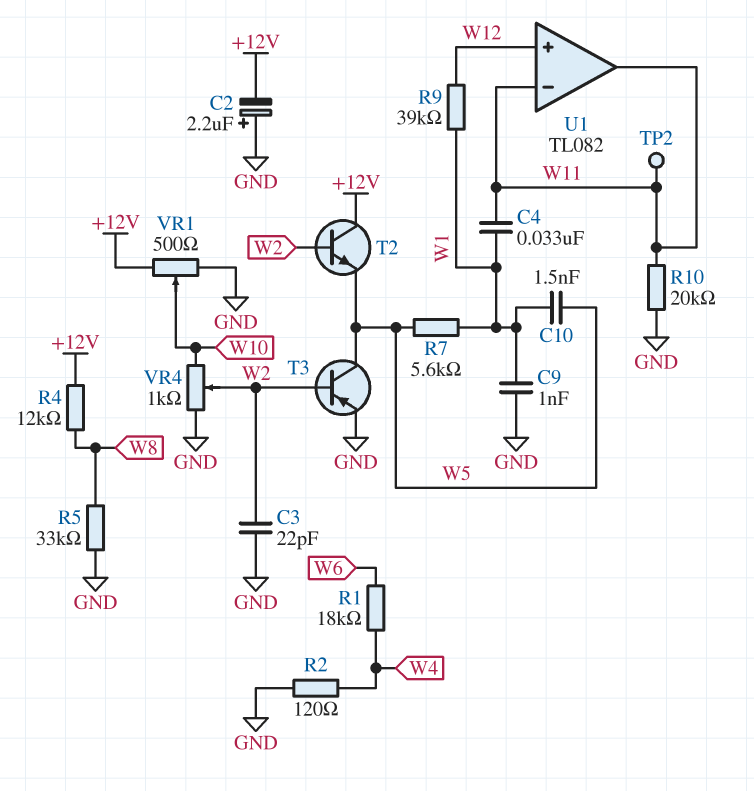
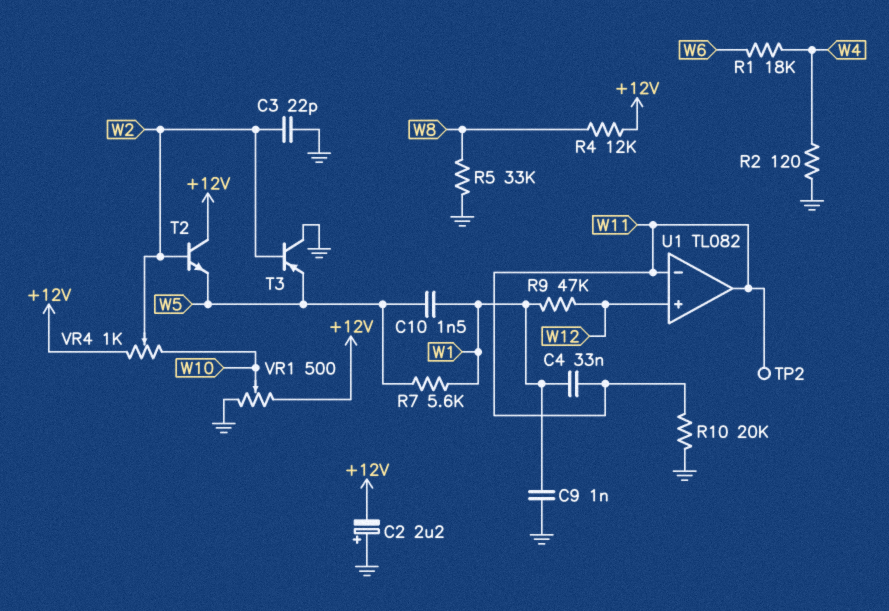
R9: 39k (W1, W12) -> 47k (W1, W12)
T3: PNP (B W2, C W5, E GND) -> PNP (B W2, C GND, E W5)
VR4: 1k (GND, W10, wiper W2) -> 1k (+12V, W10, wiper W2)

